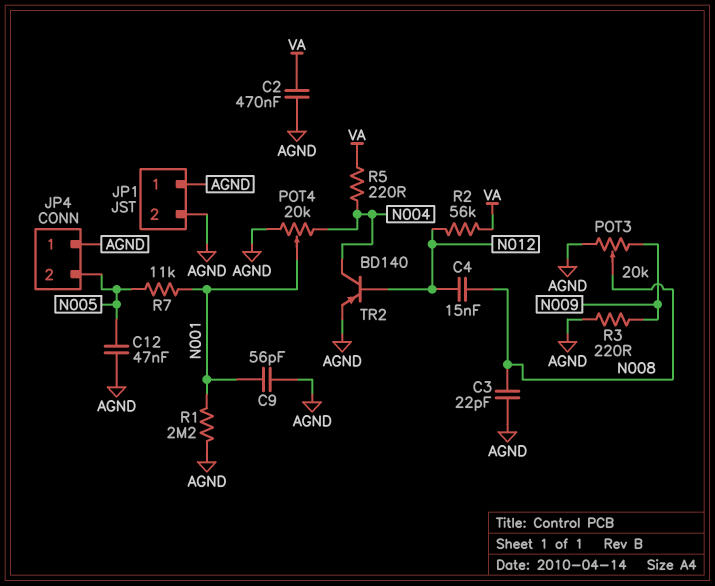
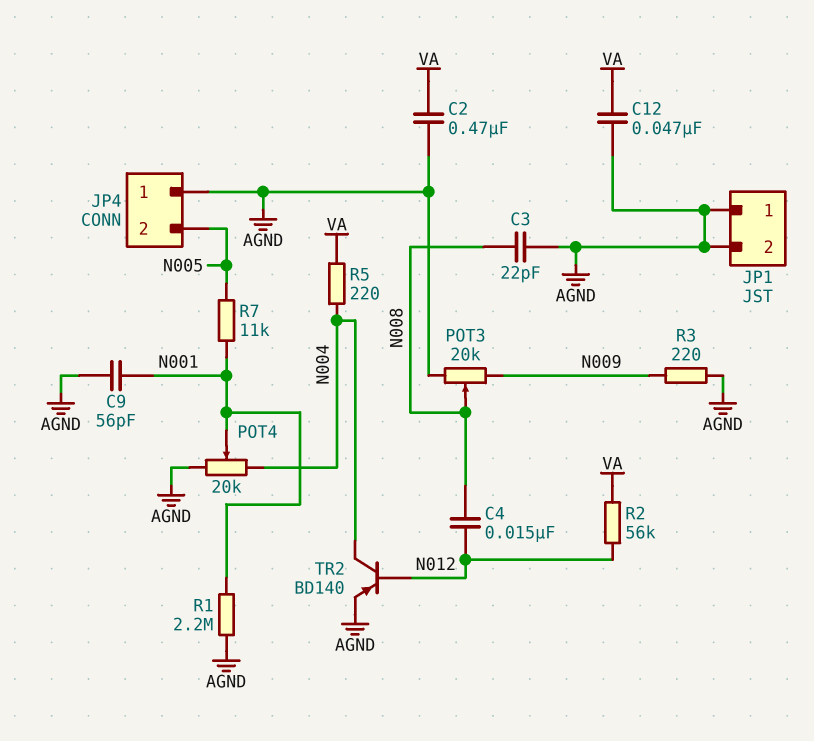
C12: 47nF (AGND, N005) -> 47nF (AGND, VA)

